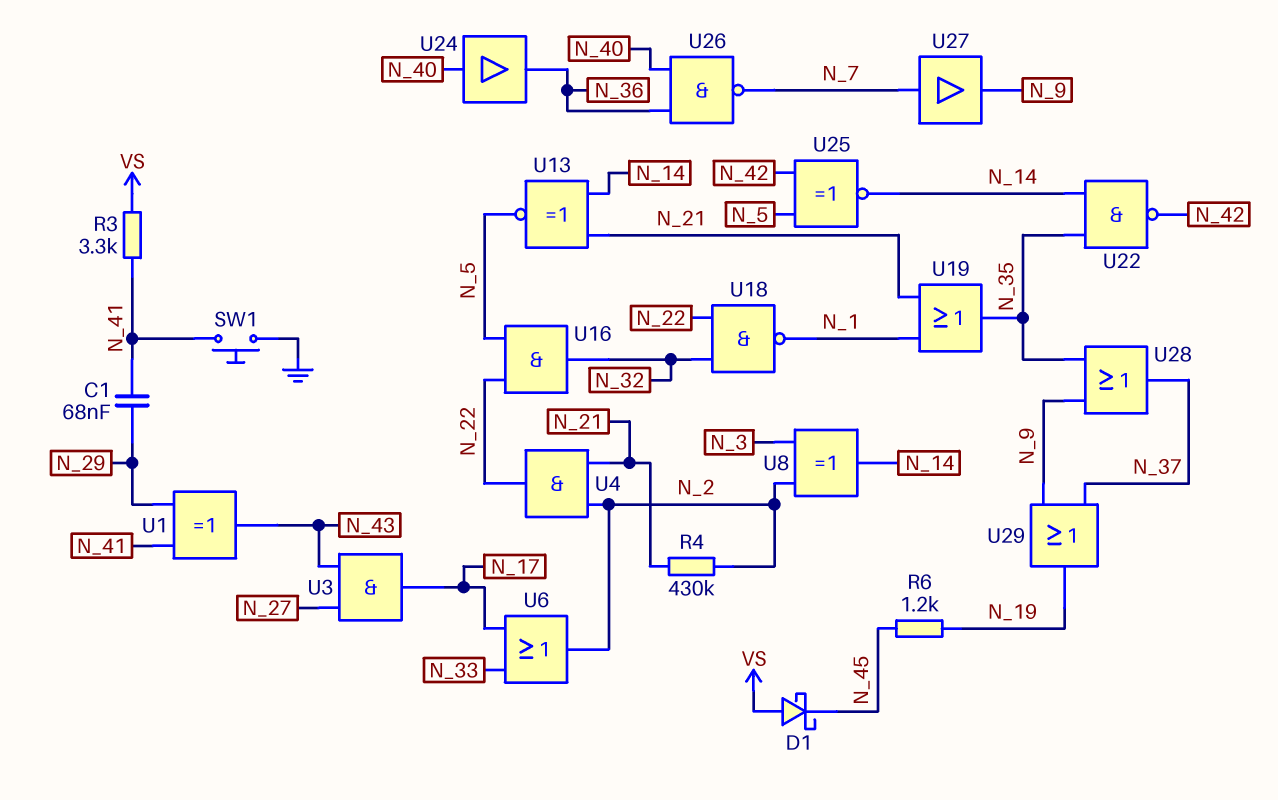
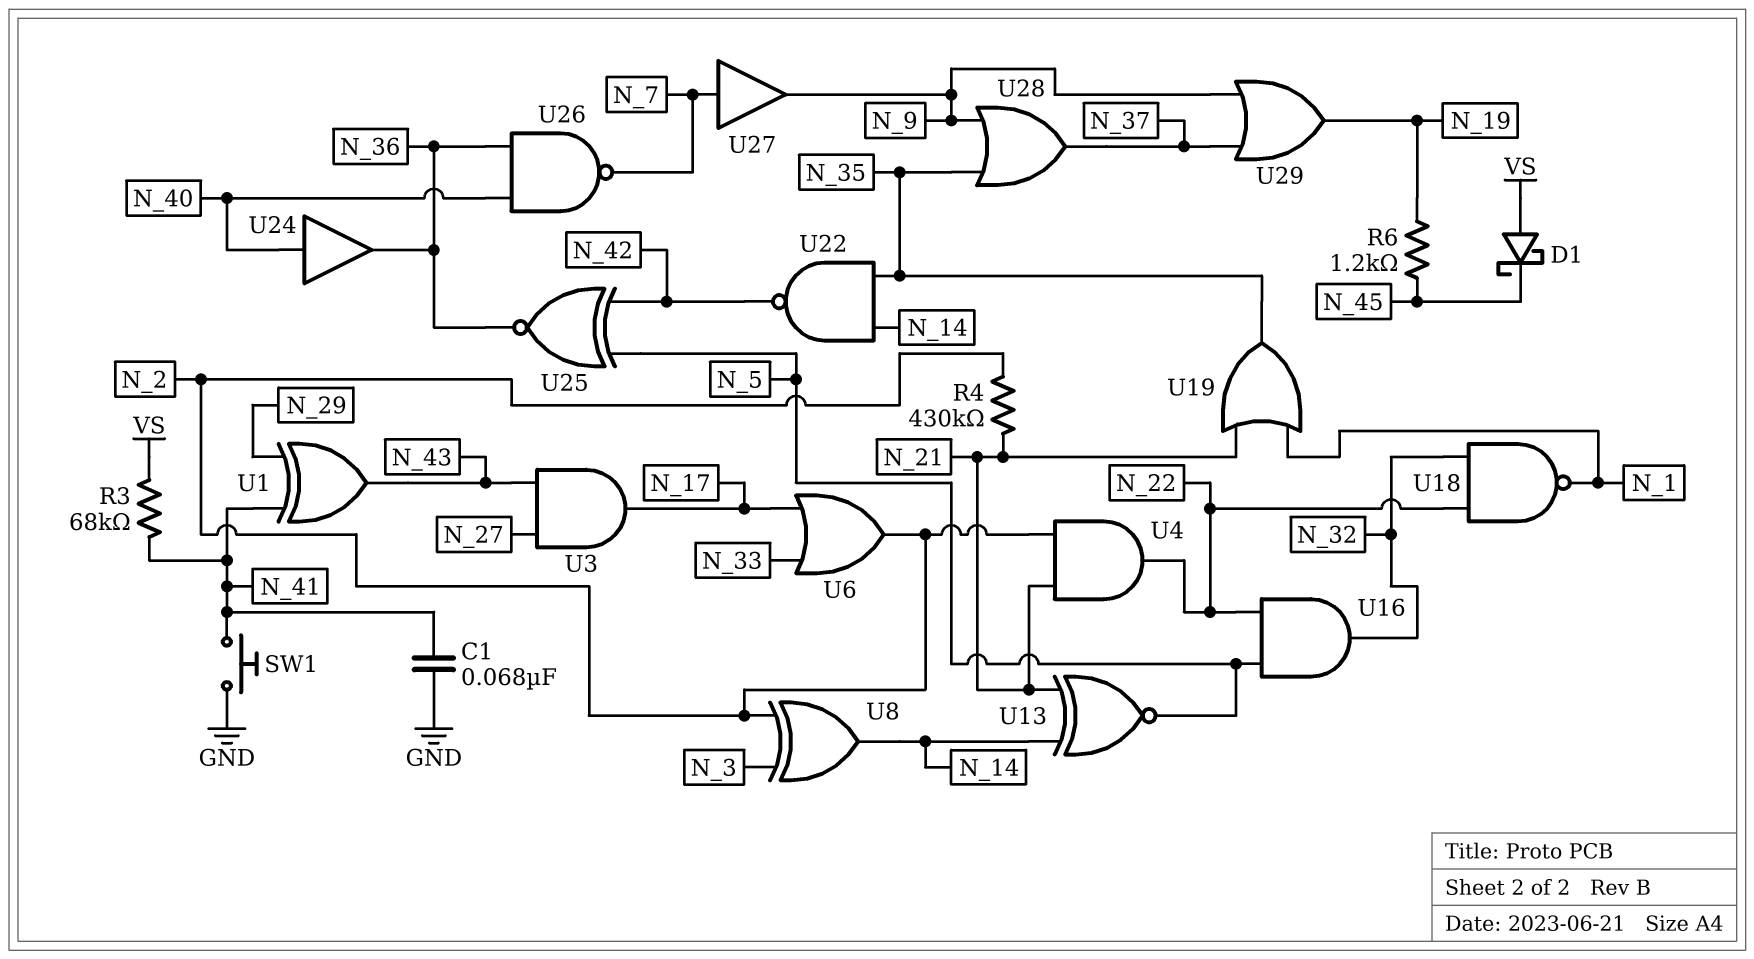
C1: 68nF (N_29, N_41) -> 68nF (GND, N_41)
R3: 3.3k (N_41, VS) -> 68k (N_41, VS)
U25: XNOR (in N_5, in N_42, out N_14) -> XNOR (in N_5, in N_42, out N_36)

